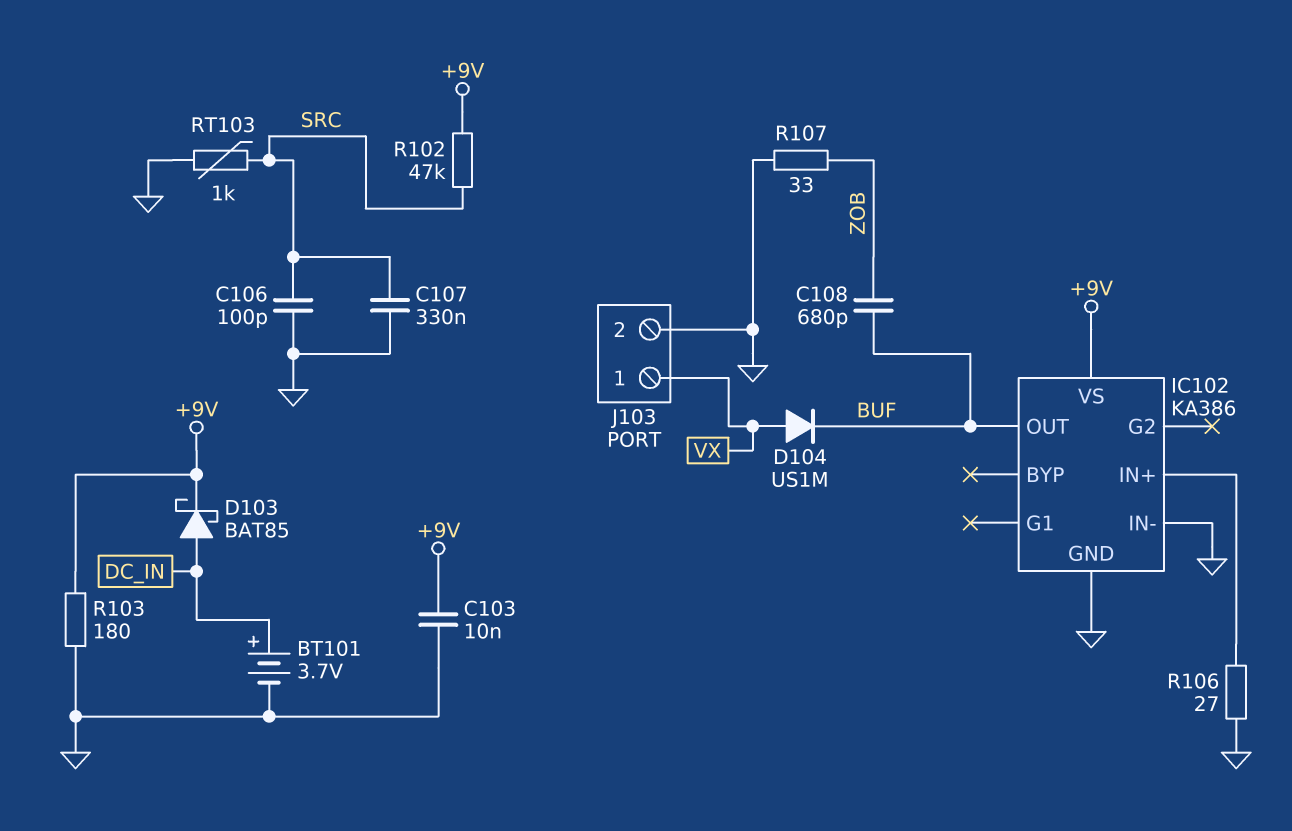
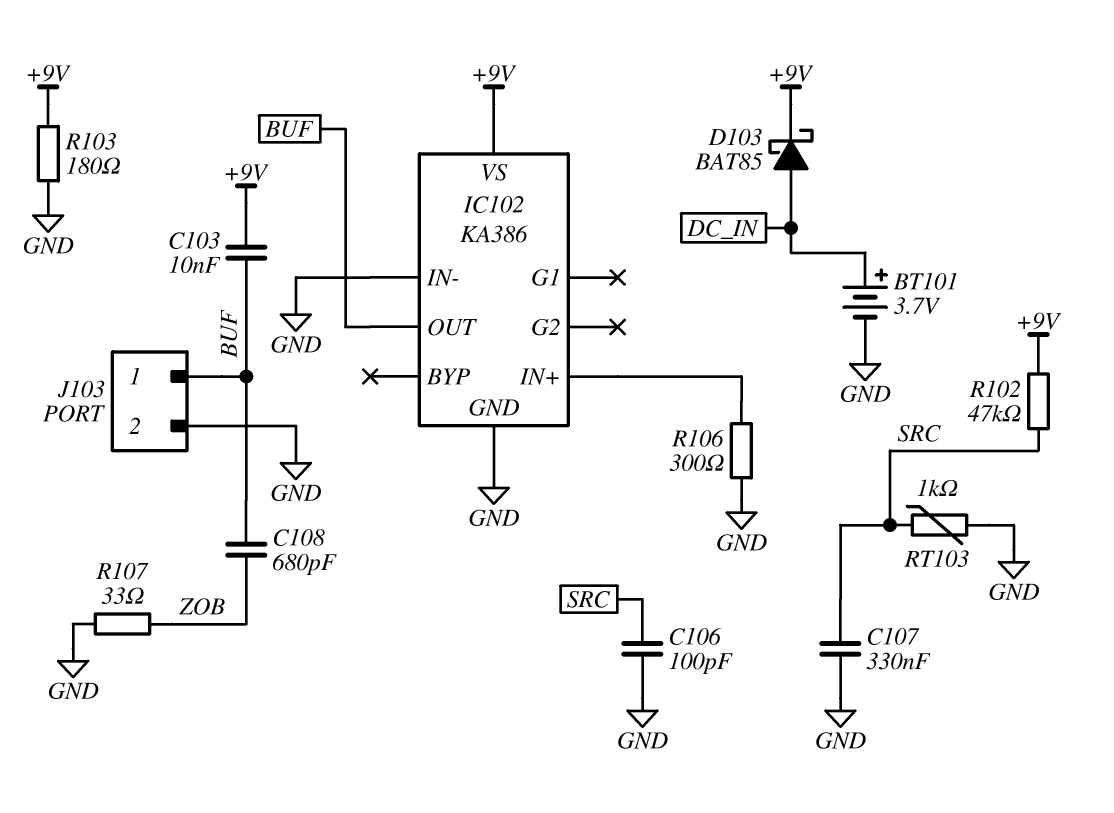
C103: 10nF (+9V, GND) -> 10nF (+9V, BUF)
D104: diode US1M (A VX, K BUF) -> none
J103 pin 1: VX -> BUF
R106: 27 (GND, IC102/IN+) -> 300 (GND, IC102/IN+)

